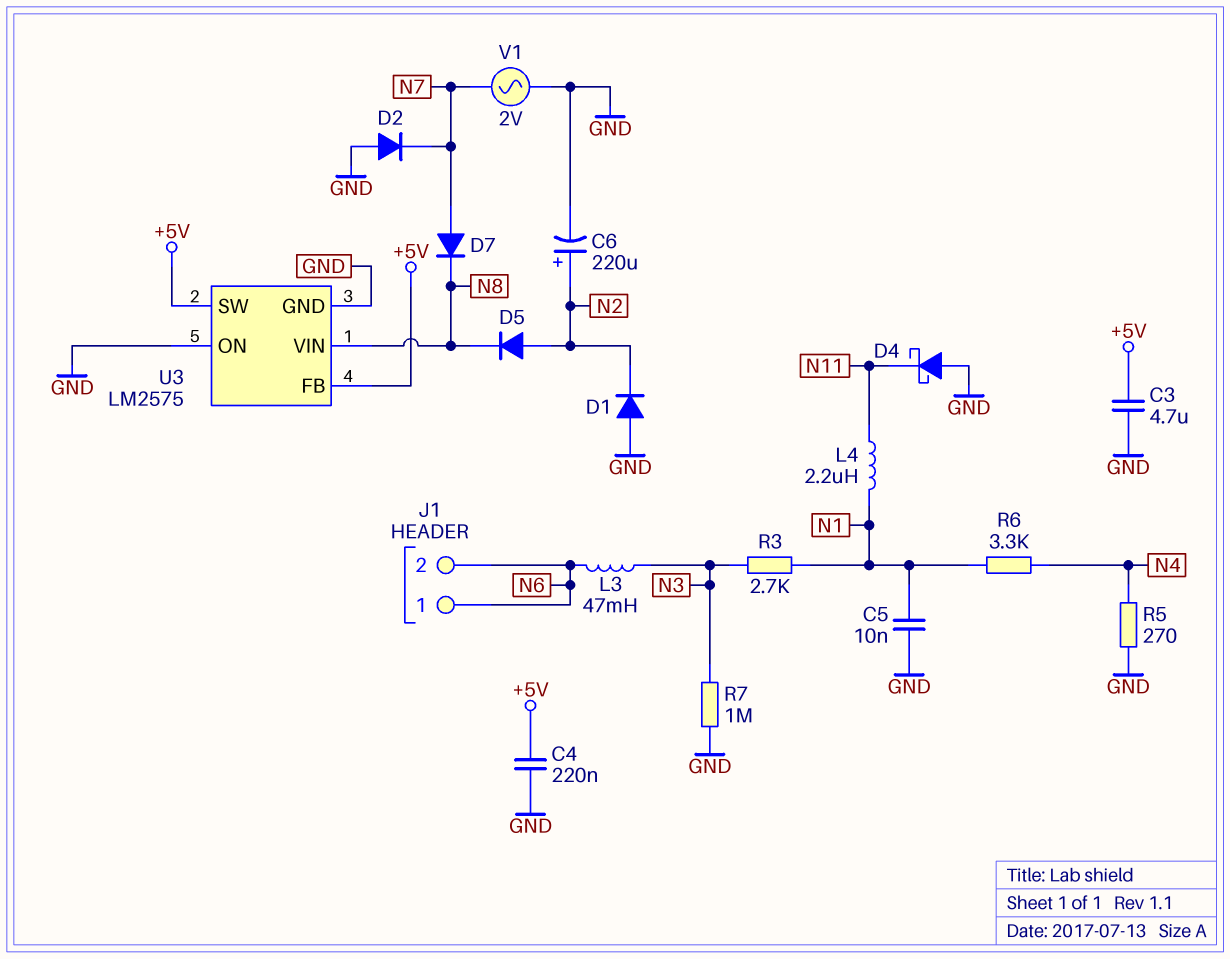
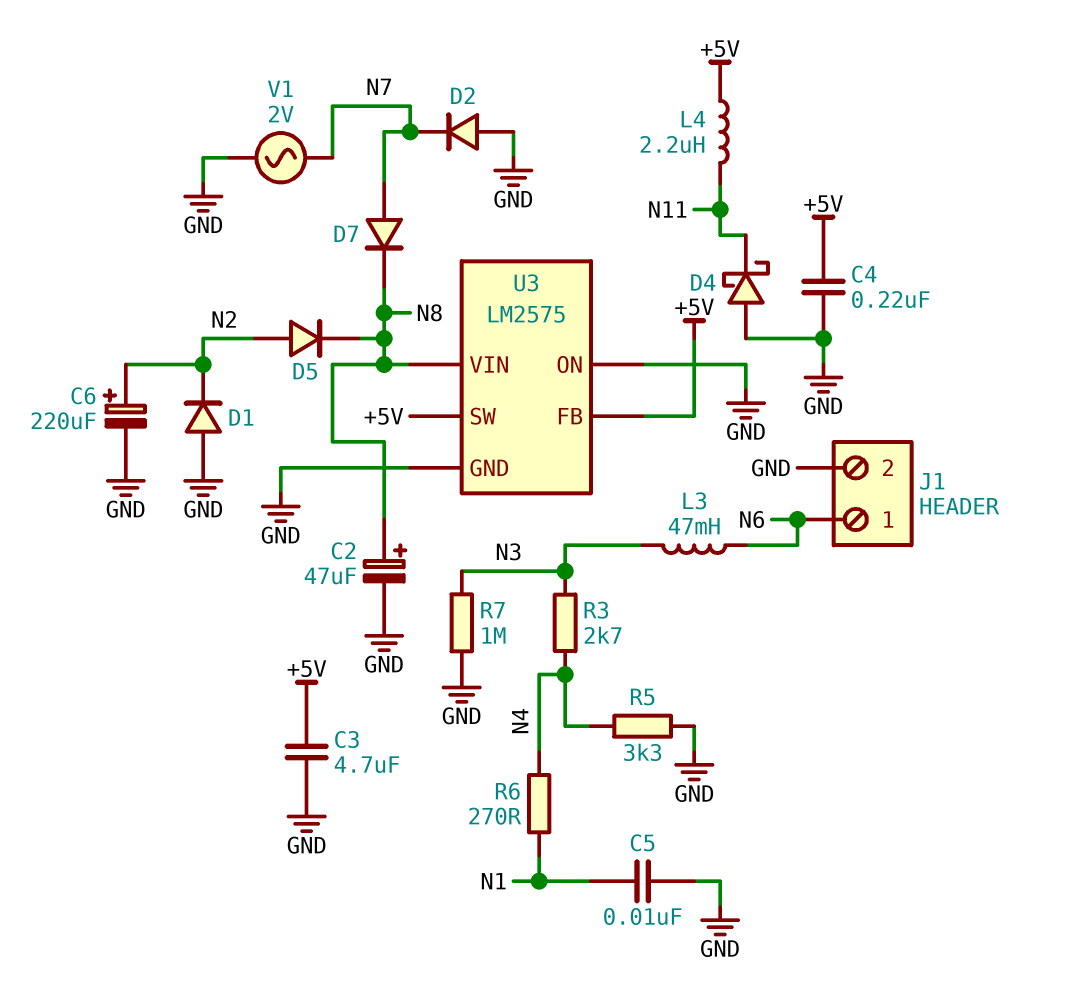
C2: none -> 47uF (plus N8, minus GND)
J1 pin 2: N6 -> GND
L4: 2.2uH (N1, N11) -> 2.2uH (+5V, N11)
R3: 2.7k (N1, N3) -> 2.7k (N3, N4)
R5: 270 (GND, N4) -> 3.3k (GND, N4)
R6: 3.3k (N1, N4) -> 270 (N1, N4)

